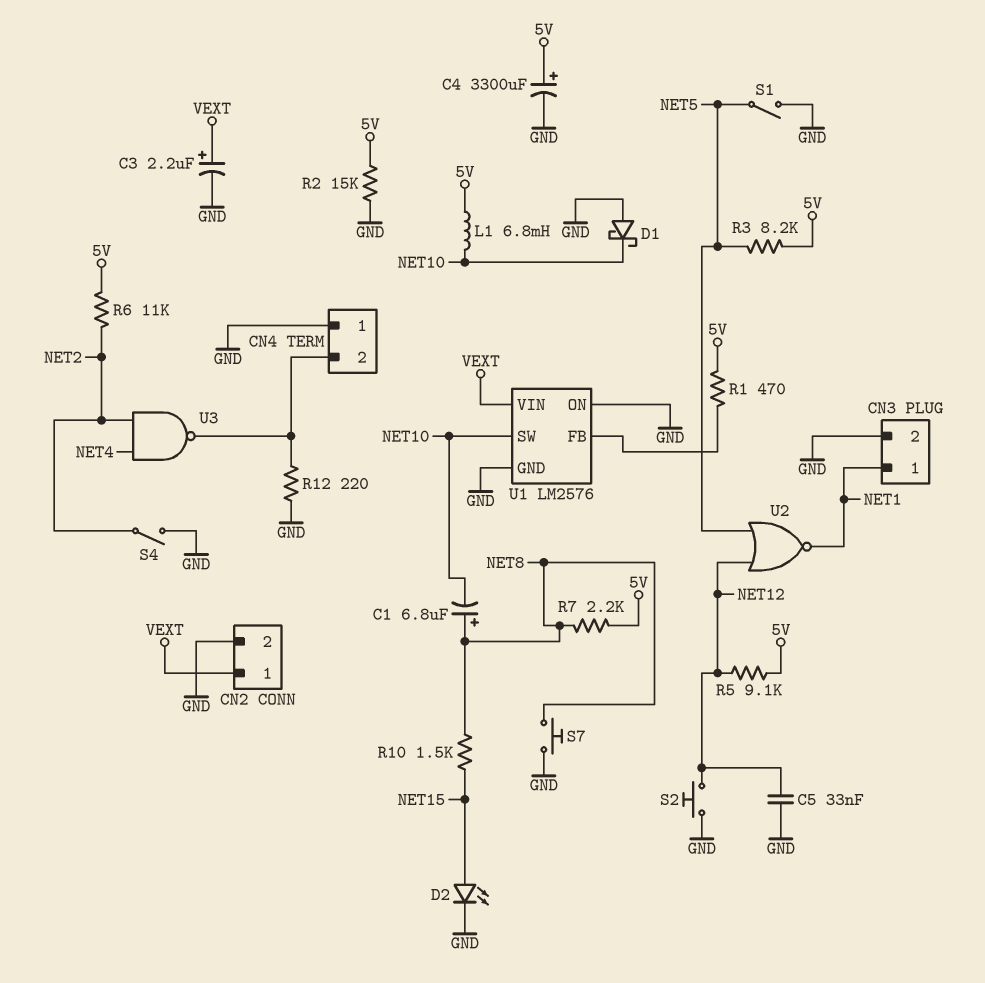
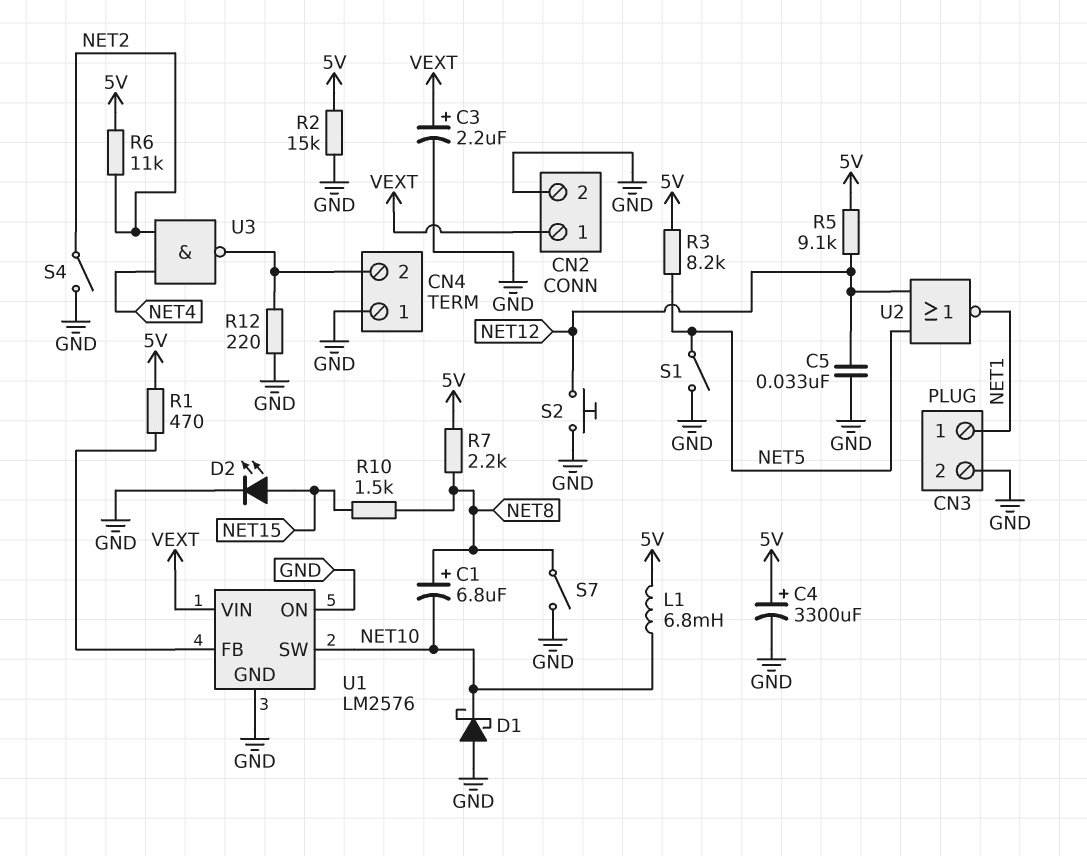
S7: button (GND, NET8) -> switch (GND, NET8)

